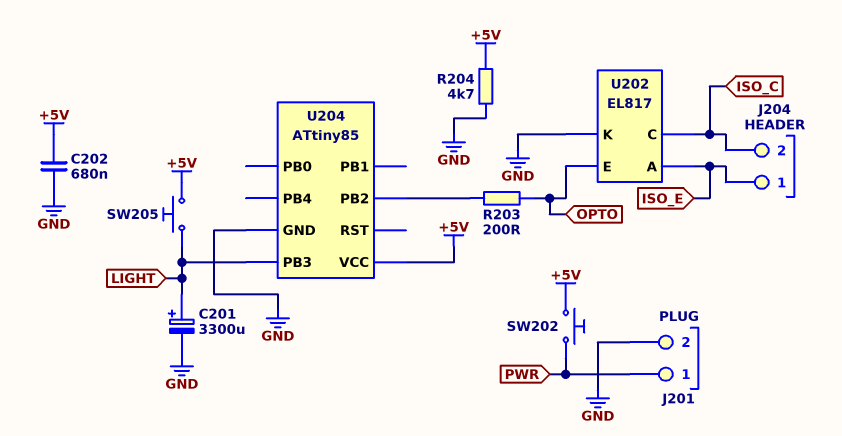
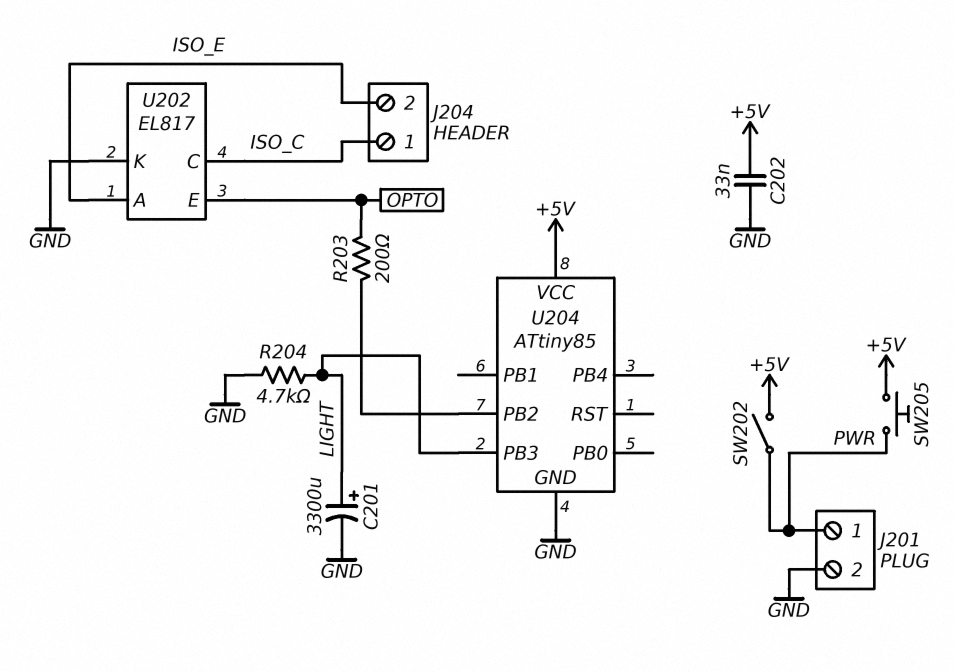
C202: 680nF (+5V, GND) -> 33nF (+5V, GND)
J204 pin 1: ISO_E -> ISO_C
J204 pin 2: ISO_C -> ISO_E
R204: 4.7k (+5V, GND) -> 4.7k (GND, LIGHT)
SW202: button (+5V, PWR) -> switch (+5V, PWR)
SW205: button (+5V, LIGHT) -> button (+5V, PWR)

